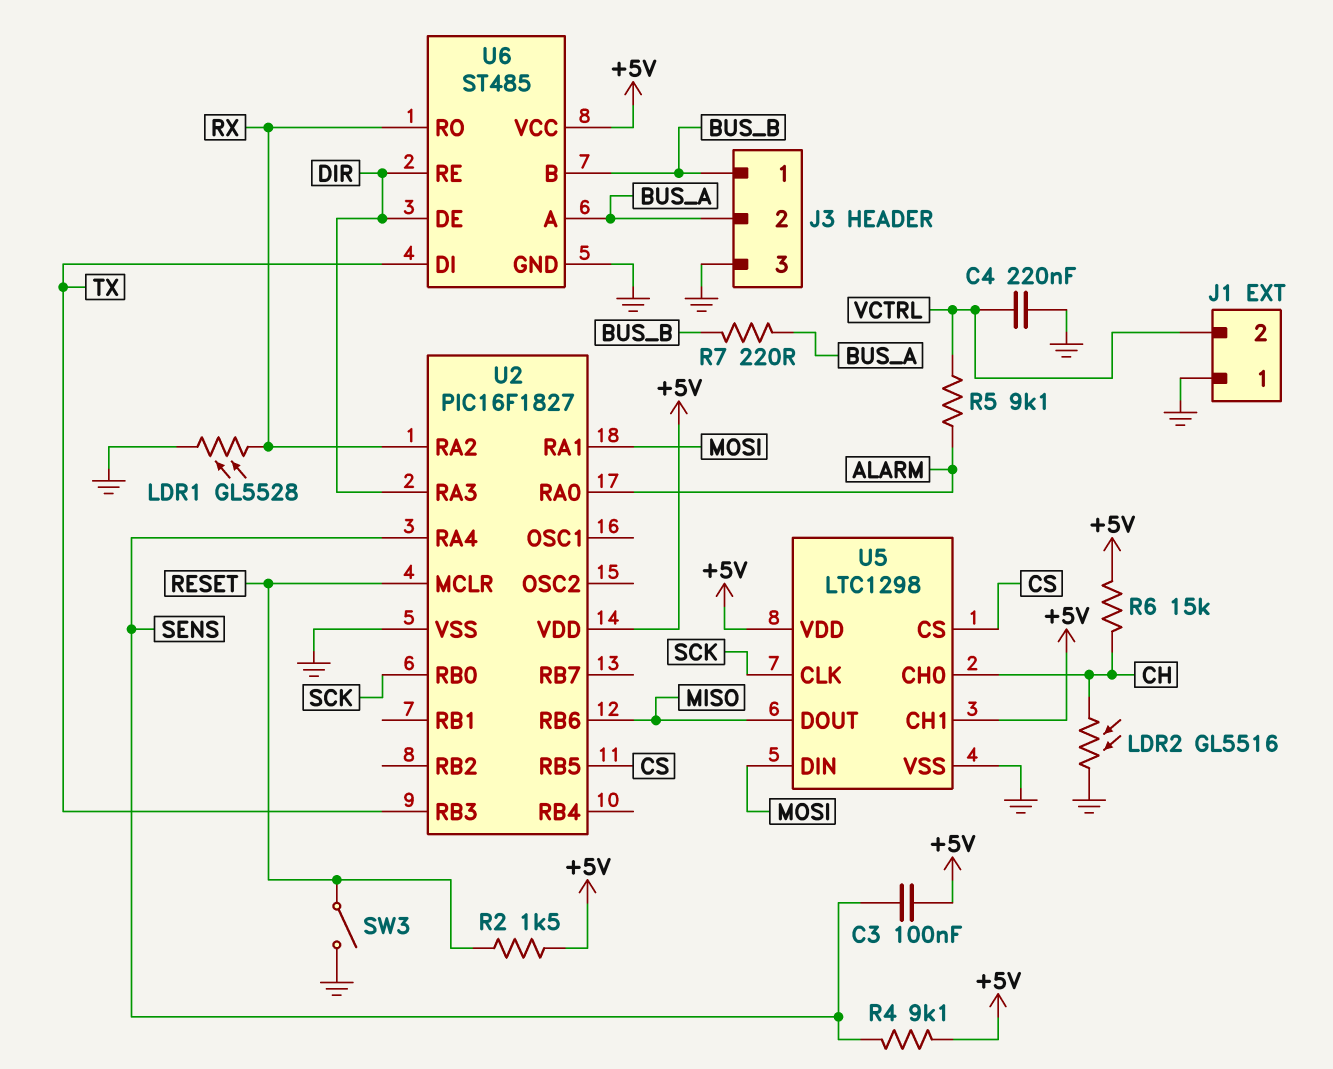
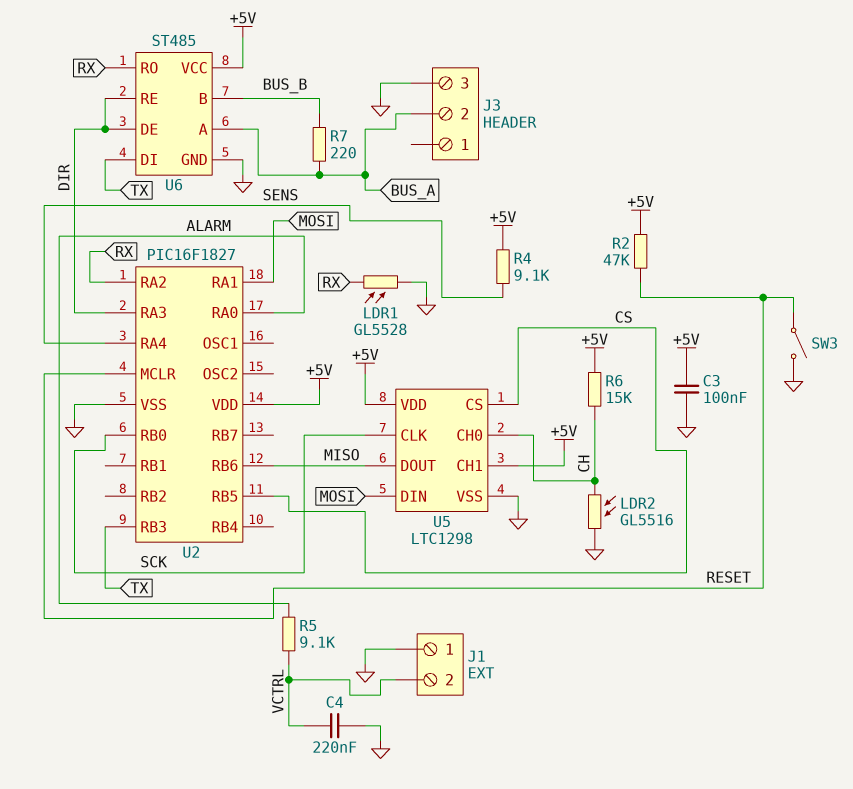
C3: 100nF (+5V, SENS) -> 100nF (+5V, GND)
J3 pin 1: BUS_B -> none
R2: 1.5k (+5V, RESET) -> 47k (+5V, RESET)

